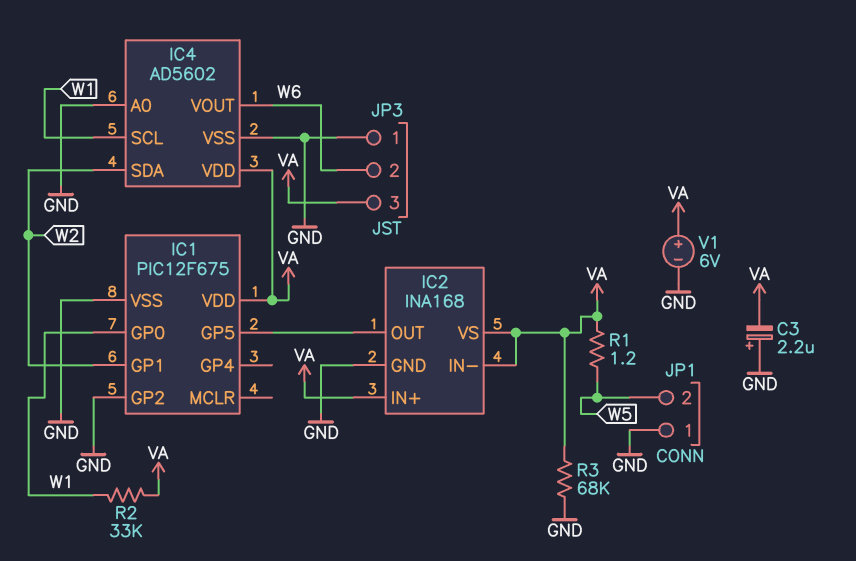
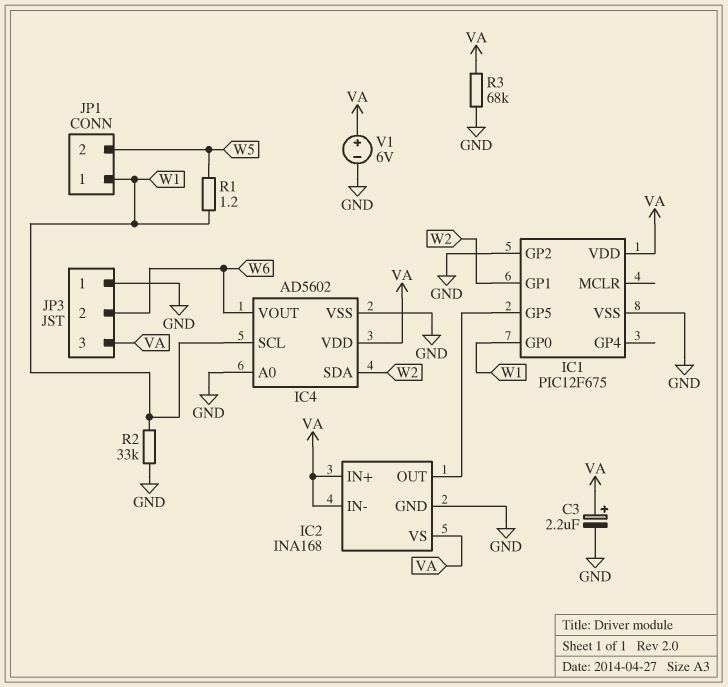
C3: 2.2uF (plus GND, minus VA) -> 2.2uF (plus VA, minus GND)
JP1 pin 1: GND -> W1
R1: 1.2 (VA, W5) -> 1.2 (W1, W5)
R2: 33k (VA, W1) -> 33k (GND, W1)

